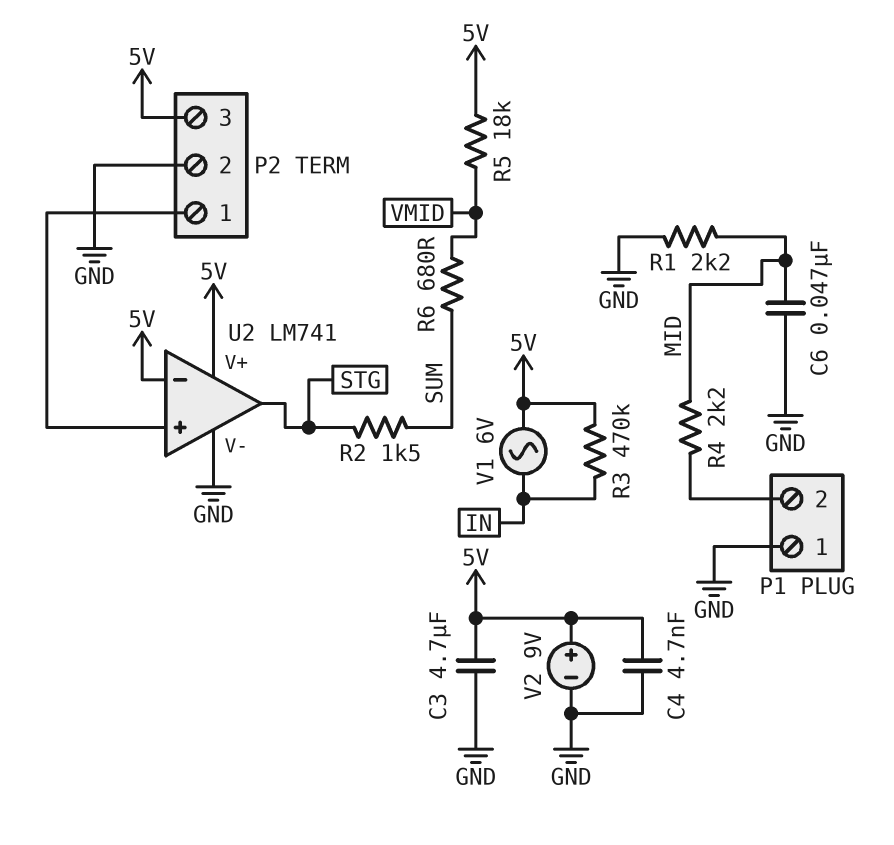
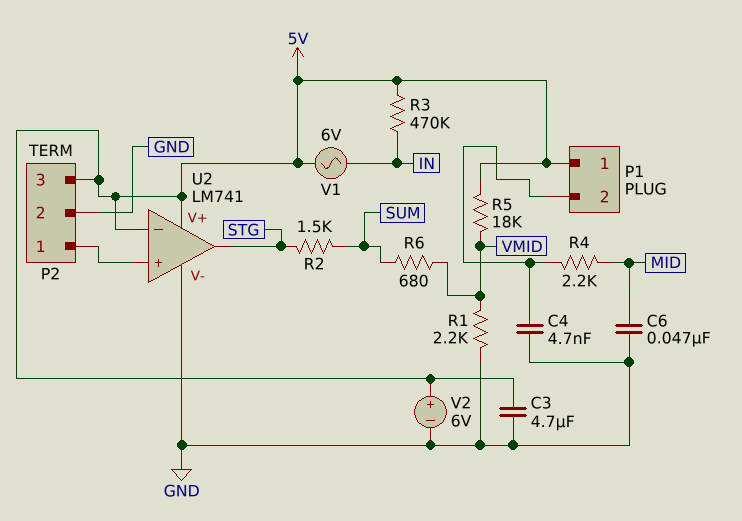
C4: 4.7nF (5V, GND) -> 4.7nF (GND, P1/2)
P1 pin 1: GND -> 5V
R1: 2.2k (GND, MID) -> 2.2k (GND, VMID)
V2: 9V (plus 5V, minus GND) -> 6V (plus 5V, minus GND)

